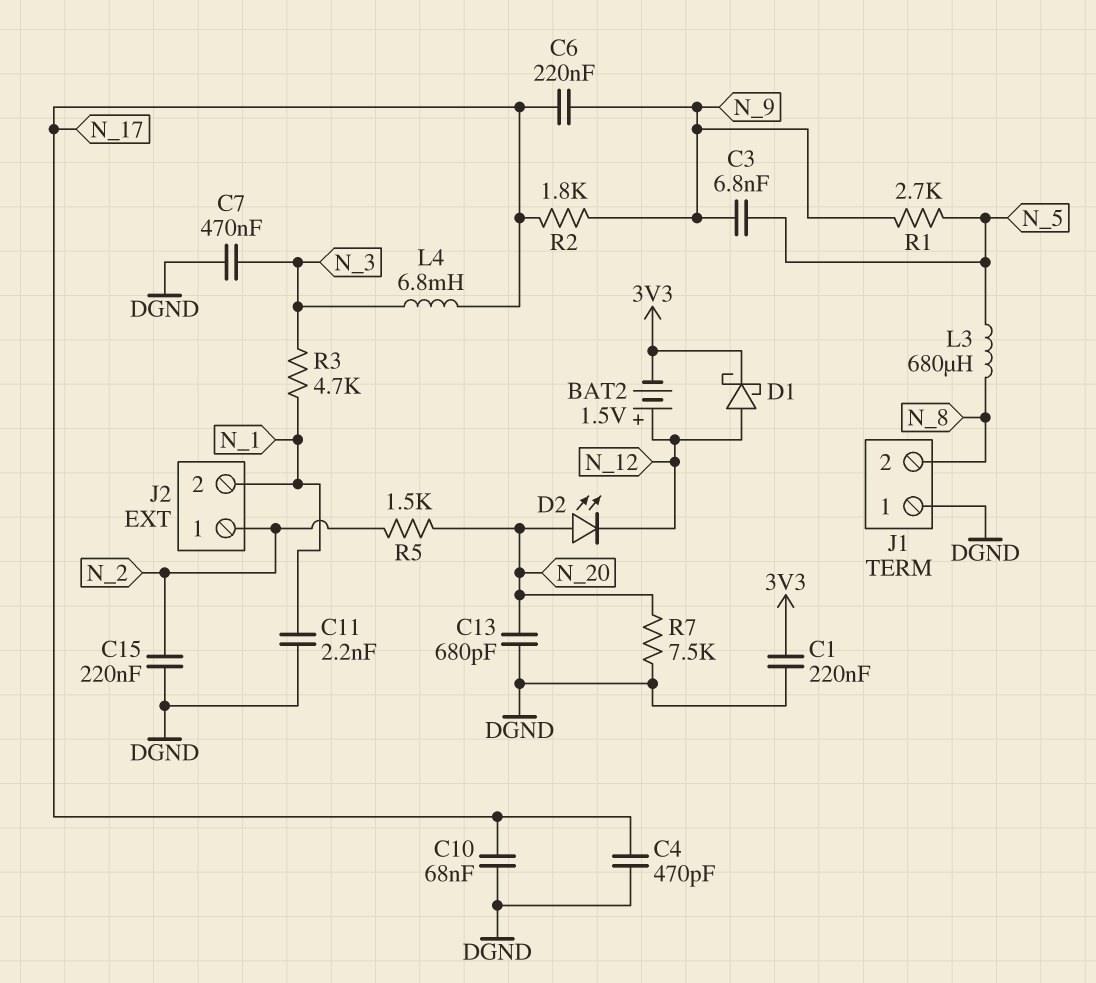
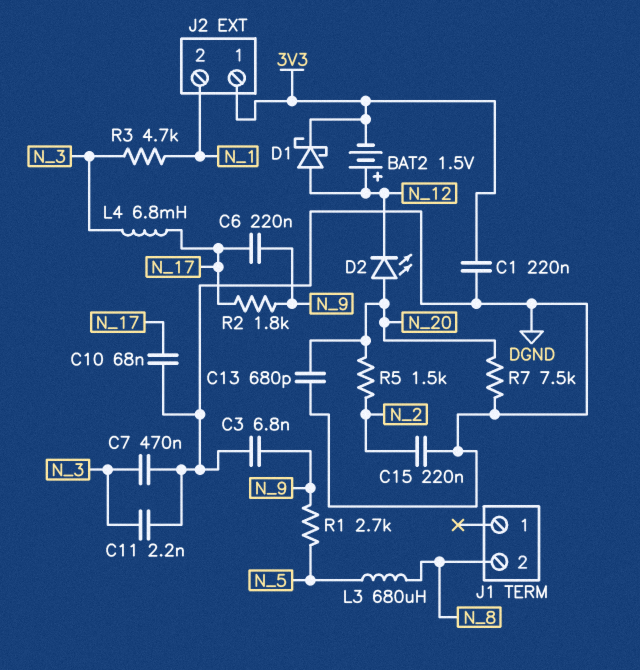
C3: 6.8nF (N_5, N_9) -> 6.8nF (DGND, N_9)
C4: 470pF (DGND, N_17) -> none
C11: 2.2nF (DGND, N_1) -> 2.2nF (DGND, N_3)
J1 pin 1: DGND -> none
J2 pin 1: N_2 -> 3V3

